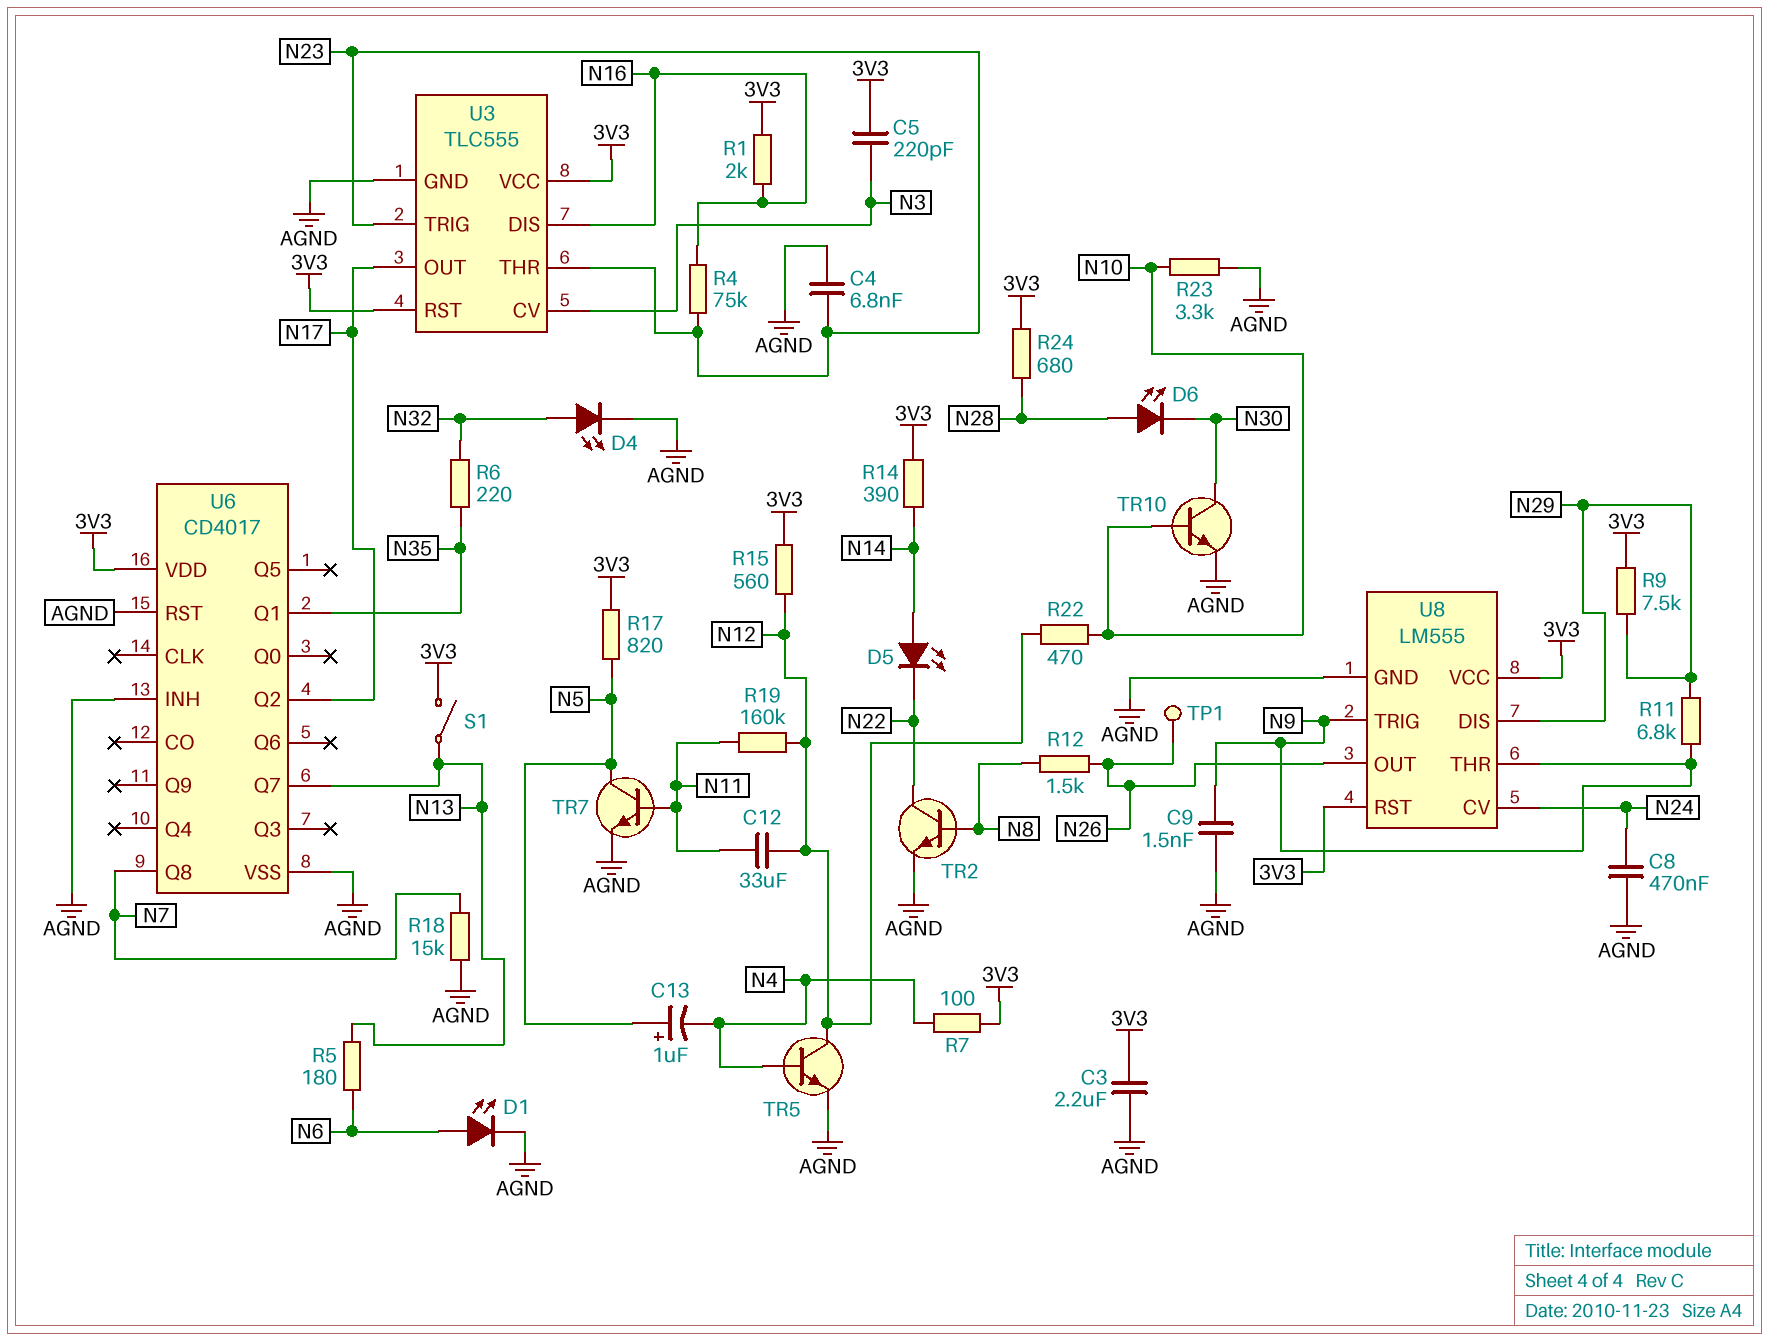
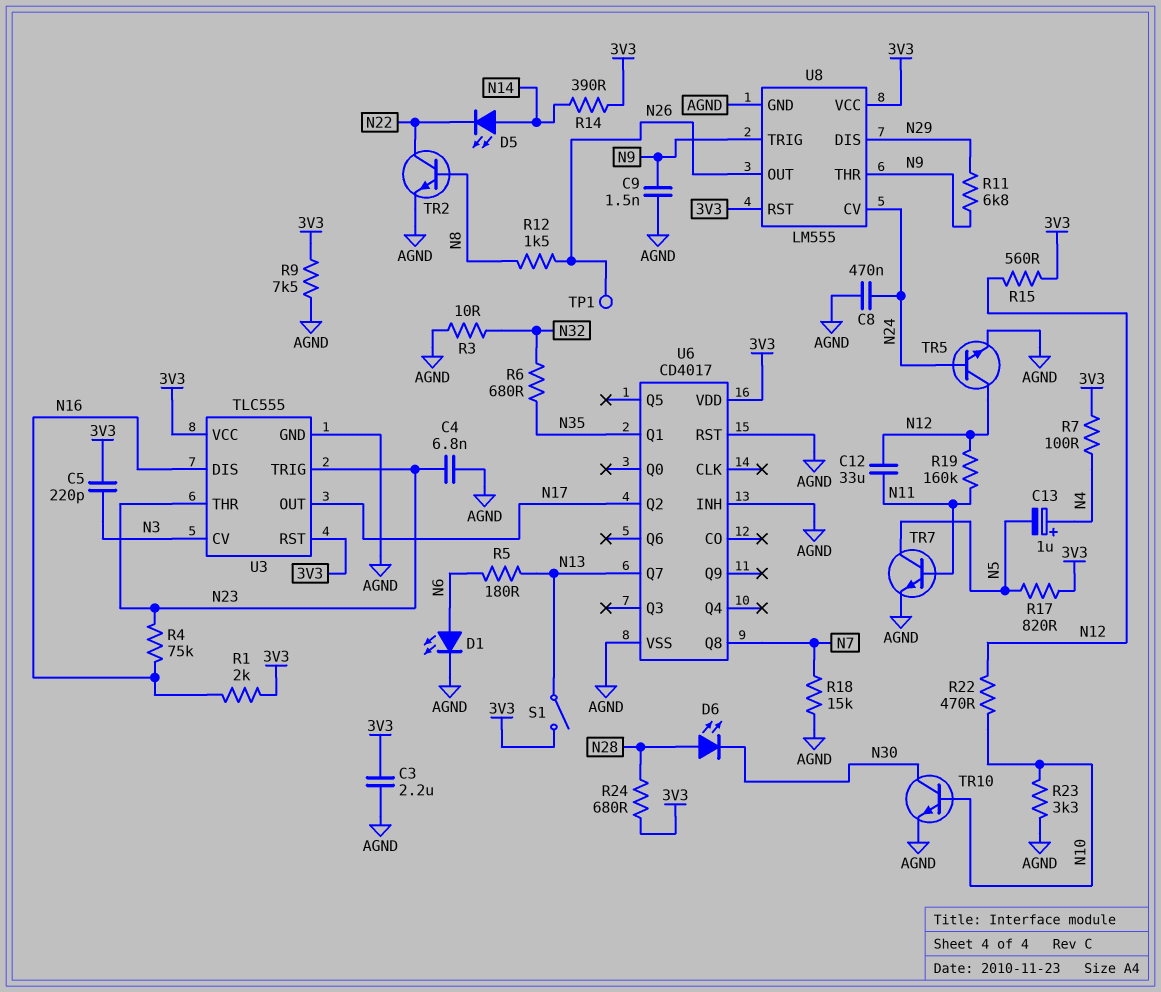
C13: 1uF (plus N5, minus N4) -> 1uF (plus N4, minus N5)
D4: LED (A N32, K AGND) -> none
R3: none -> 10 (AGND, N32)
R6: 220 (N32, N35) -> 680 (N32, N35)
R9: 7.5k (3V3, N29) -> 7.5k (3V3, AGND)
TR5: NPN (B N4, C N12, E AGND) -> NPN (B N24, C N12, E AGND)

